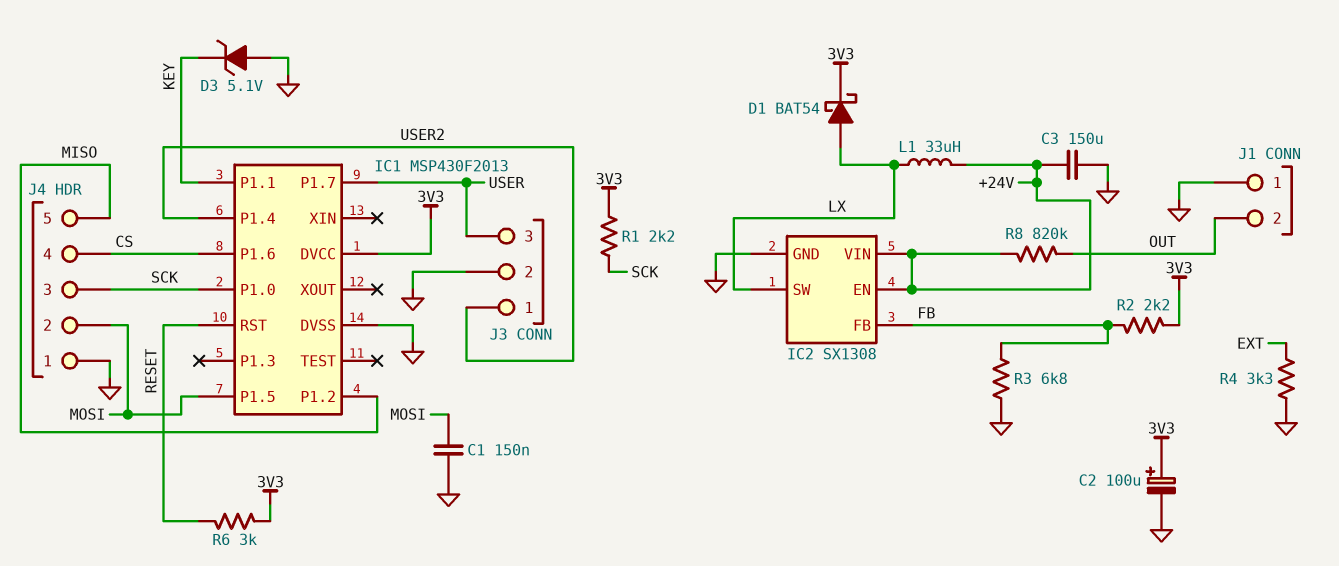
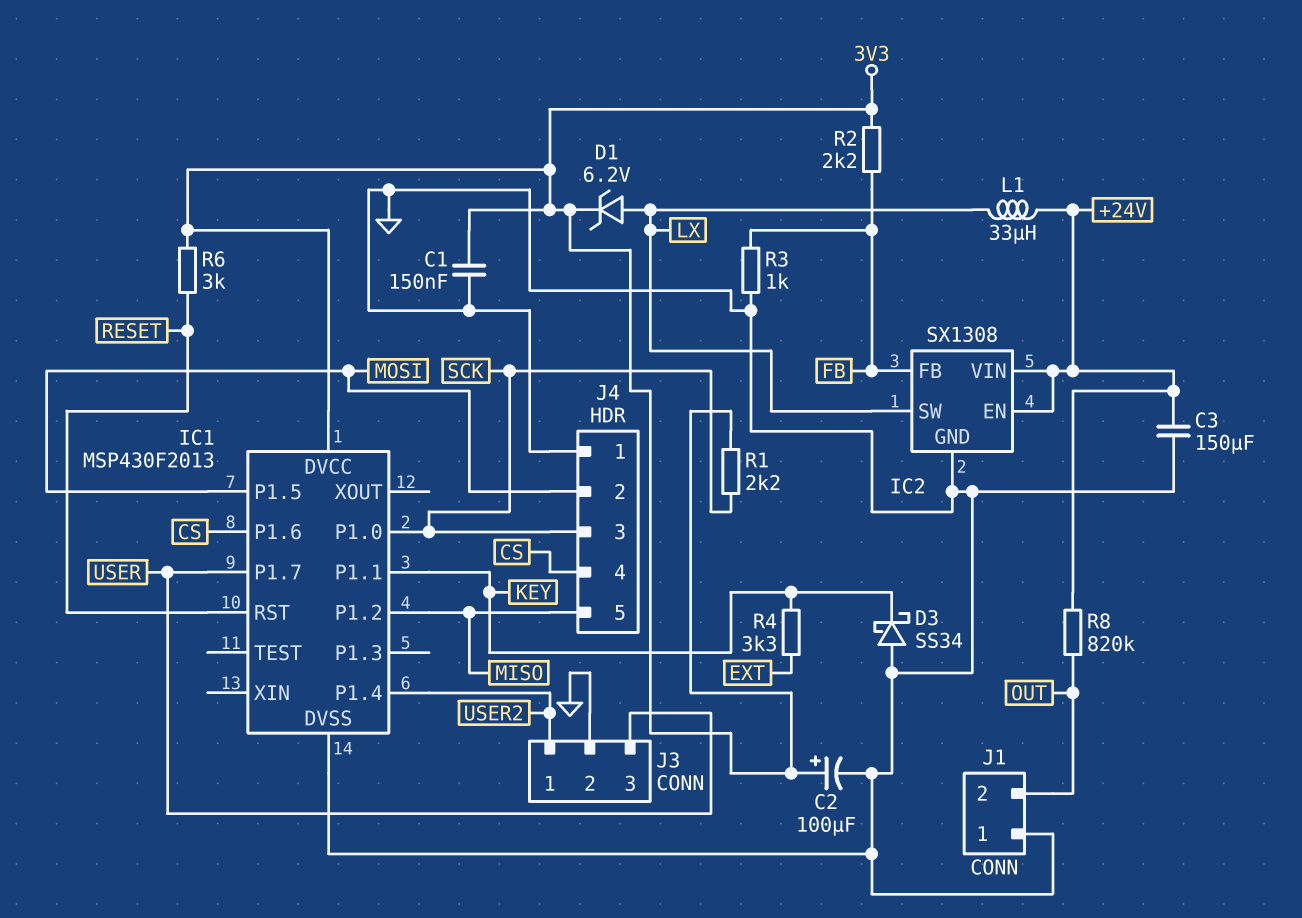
C1: 150nF (GND, MOSI) -> 150nF (3V3, GND)
D1: schottky BAT54 (A LX, K 3V3) -> zener 6.2V (A LX, K 3V3)
D3: zener 5.1V (A GND, K KEY) -> schottky SS34 (A GND, K KEY)
R3: 6.8k (FB, GND) -> 1k (FB, GND)
R4: 3.3k (EXT, GND) -> 3.3k (EXT, KEY)

